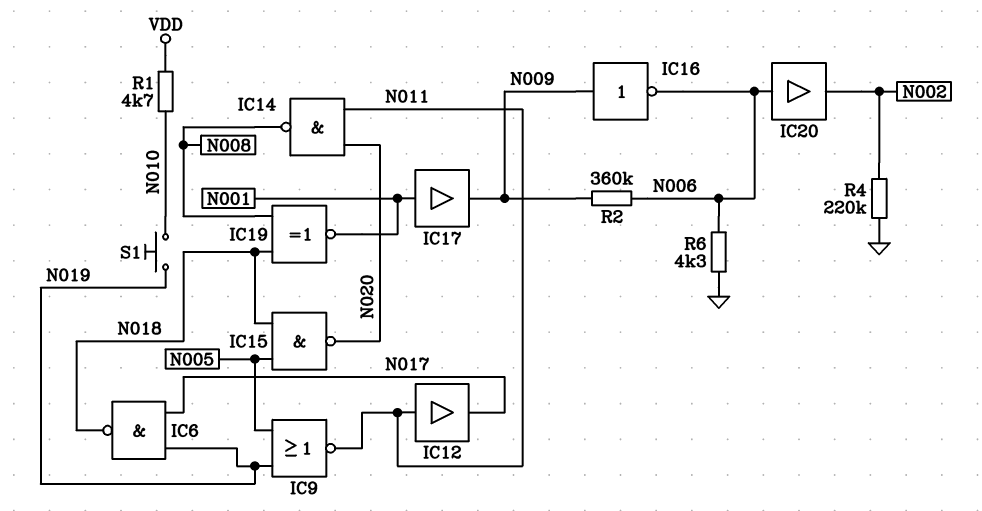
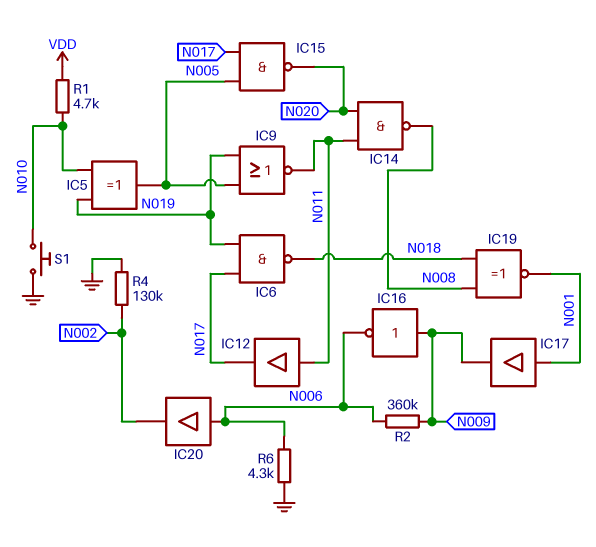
IC5: none -> XOR (in N010, in N019, out N005)
IC15: NAND (in N005, in N018, out N020) -> NAND (in N005, in N017, out N020)
R4: 220k (GND, N002) -> 130k (GND, N002)
S1: button (N010, N019) -> button (GND, N010)

